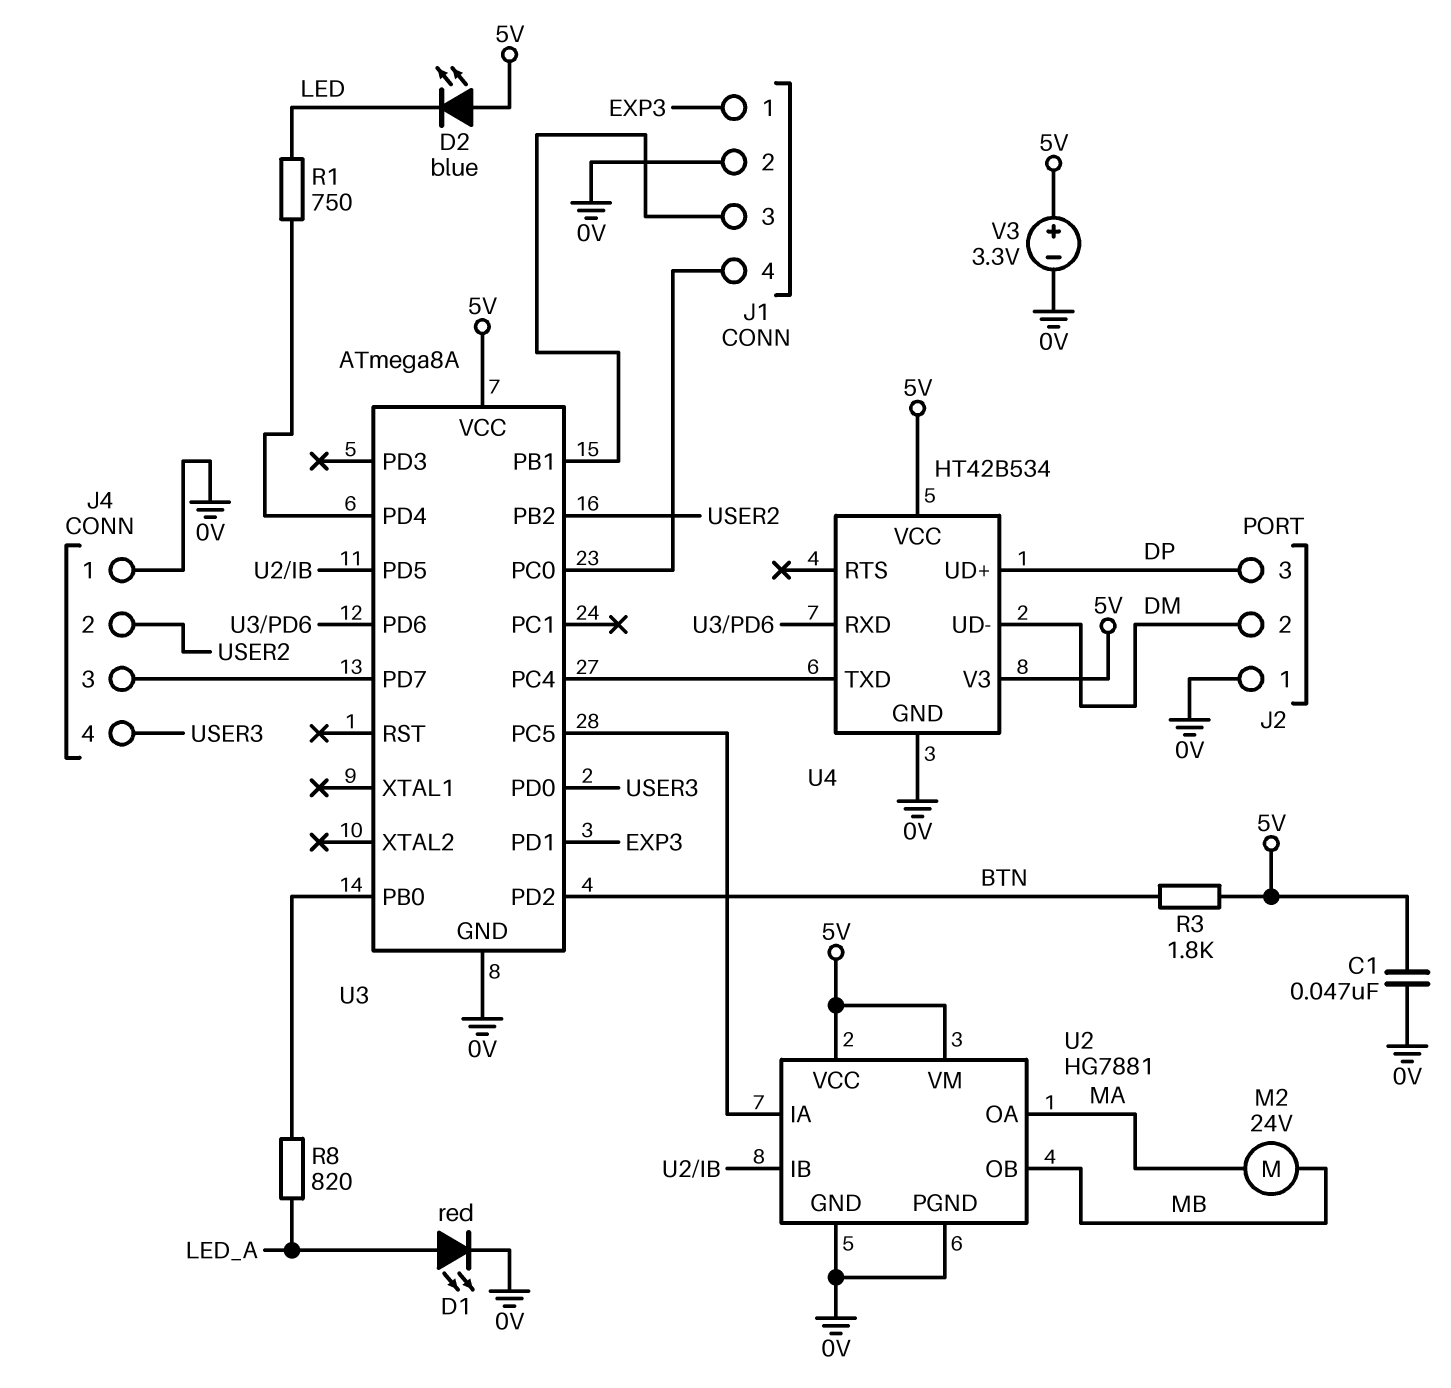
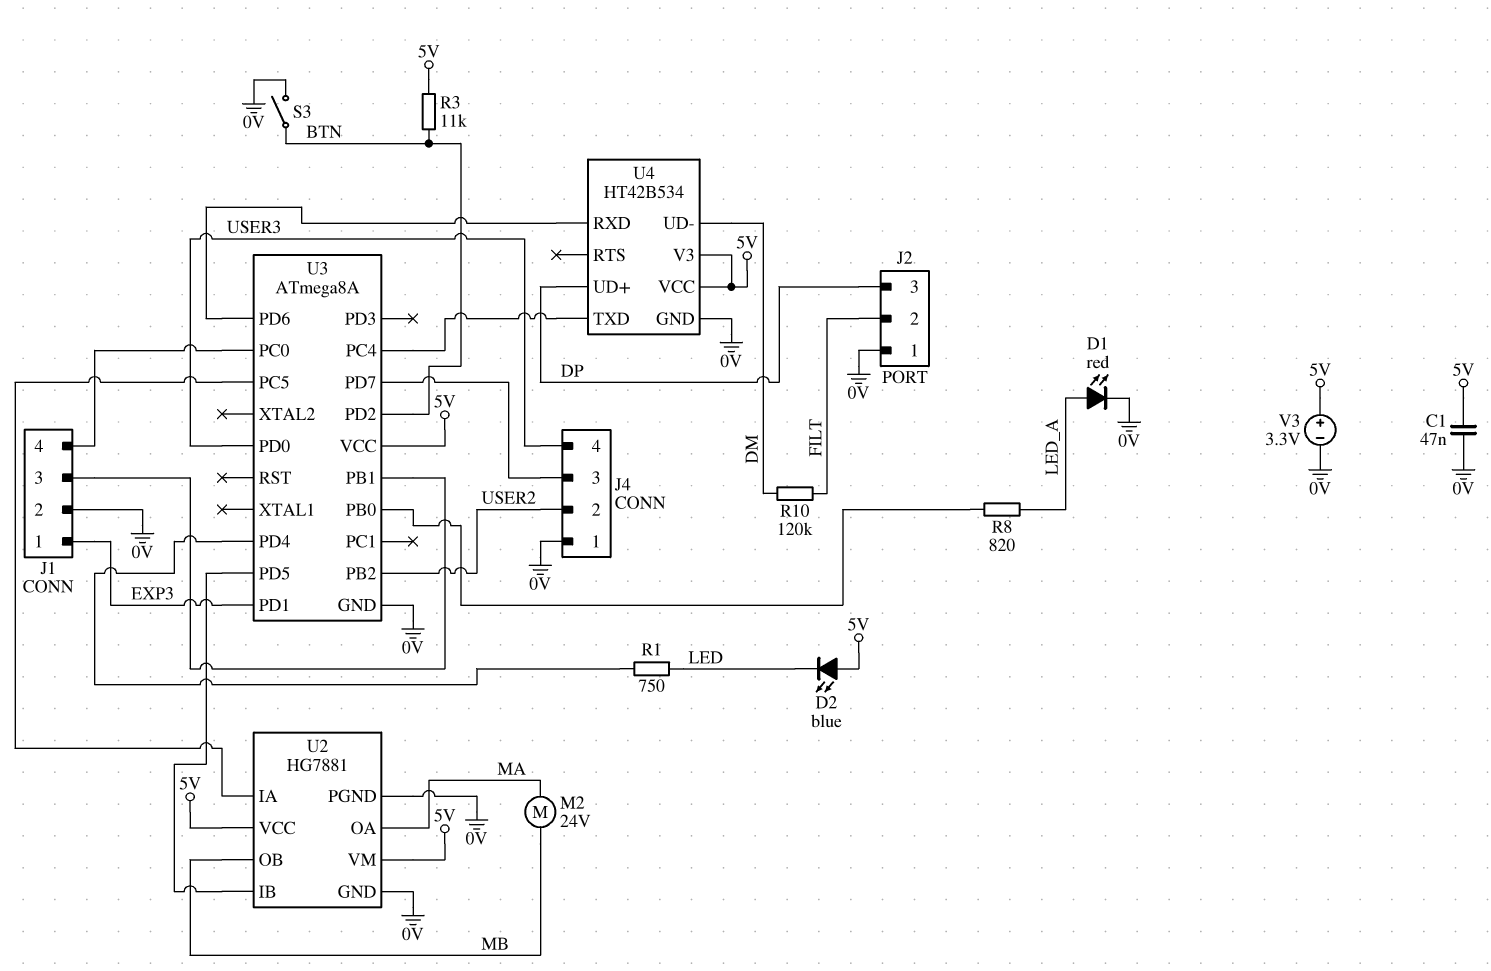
J2 pin 2: DM -> FILT
R3: 1.8k (5V, BTN) -> 11k (5V, BTN)
R10: none -> 120k (DM, FILT)
S3: none -> switch (0V, BTN)

